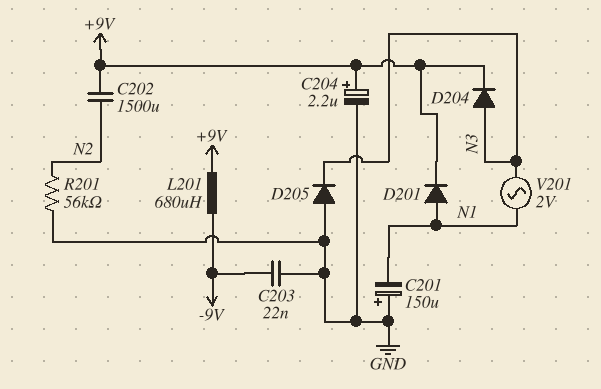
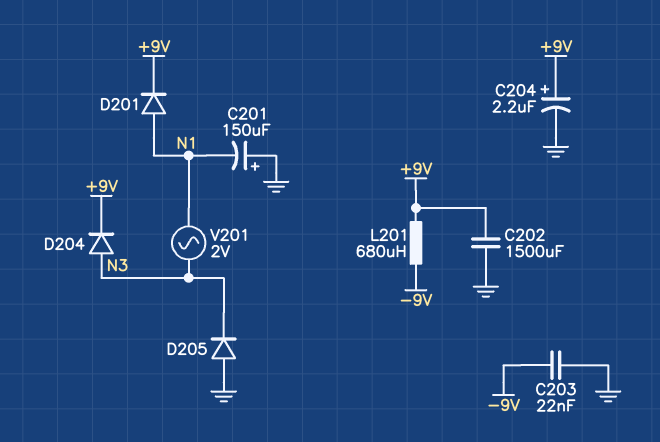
C202: 1500uF (+9V, N2) -> 1500uF (+9V, GND)
R201: 56k (GND, N2) -> none

